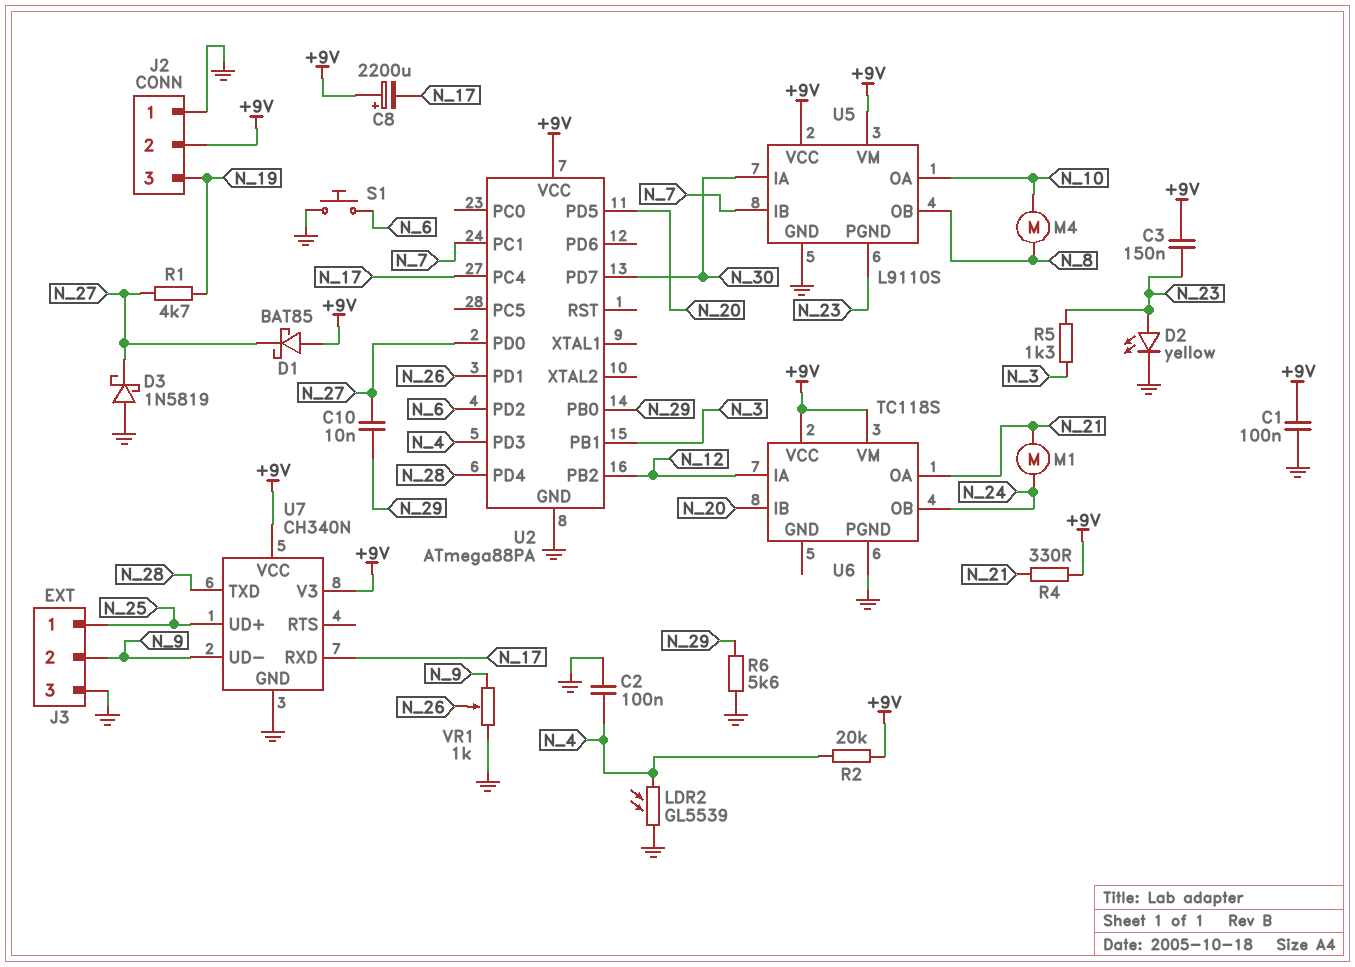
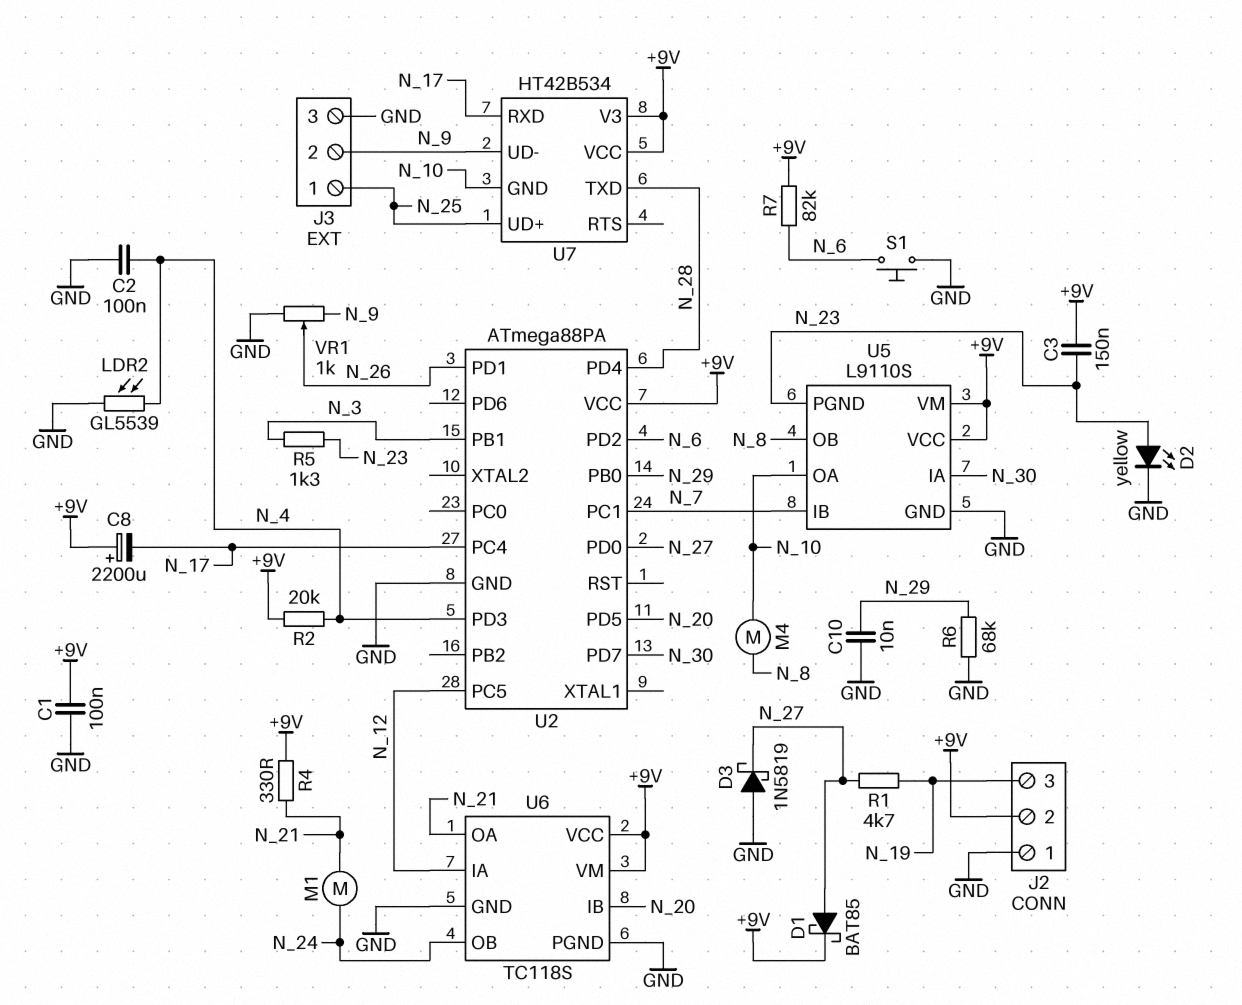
C10: 10nF (N_27, N_29) -> 10nF (GND, N_29)
D1: schottky BAT85 (A +9V, K N_27) -> schottky BAT85 (A N_27, K +9V)
R6: 5.6k (GND, N_29) -> 68k (GND, N_29)
R7: none -> 82k (+9V, N_6)
U2 pin PB2: N_12 -> none
U2 pin PC5: none -> N_12
U6 pin GND: none -> GND
U7: CH340N -> HT42B534
U7 pin GND: GND -> N_10

